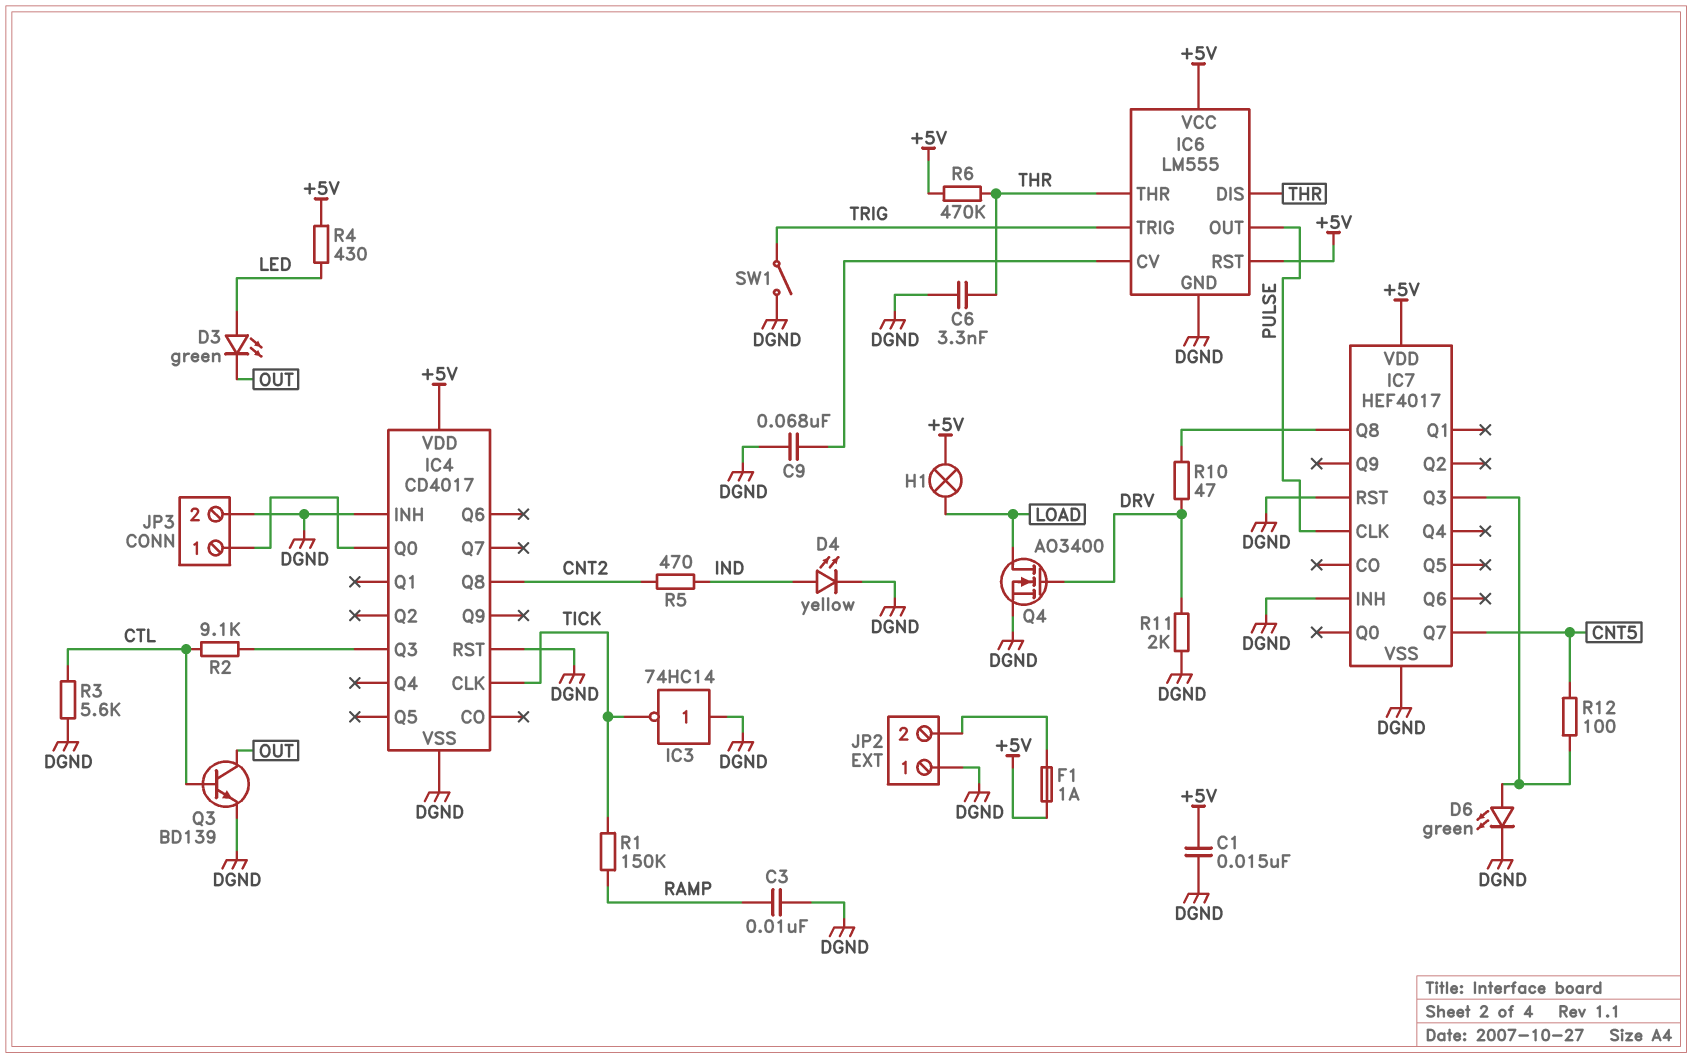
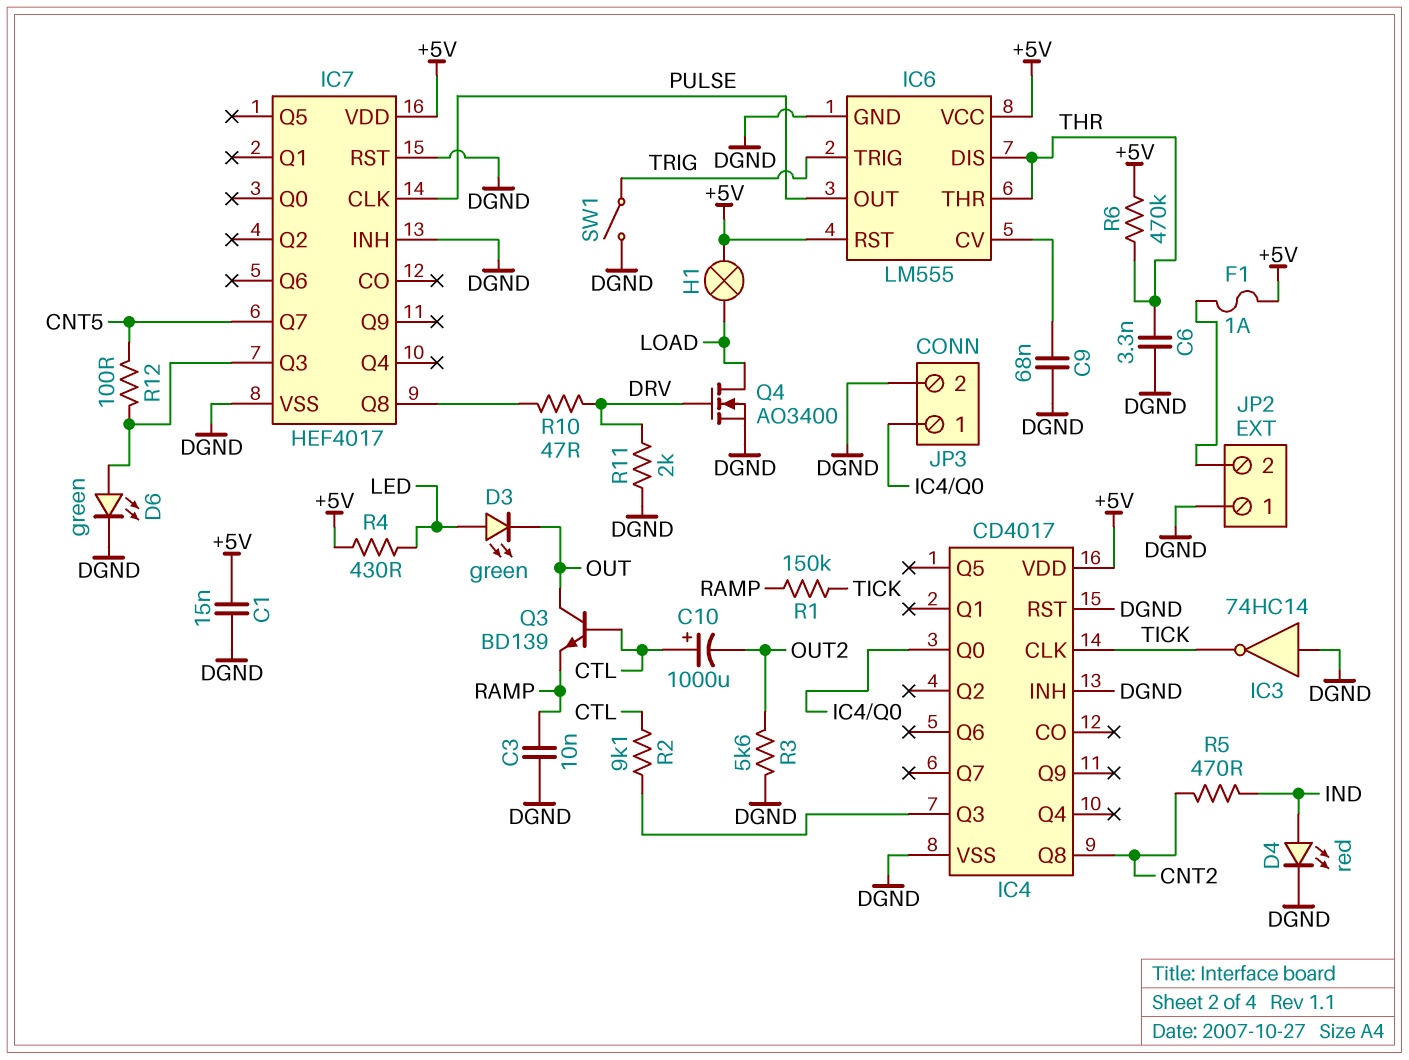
C10: none -> 1000uF (plus CTL, minus OUT2)
D4: LED yellow (A IND, K DGND) -> LED red (A IND, K DGND)
Q3: NPN BD139 (B CTL, C OUT, E DGND) -> NPN BD139 (B CTL, C OUT, E RAMP)
R3: 5.6k (CTL, DGND) -> 5.6k (DGND, OUT2)

